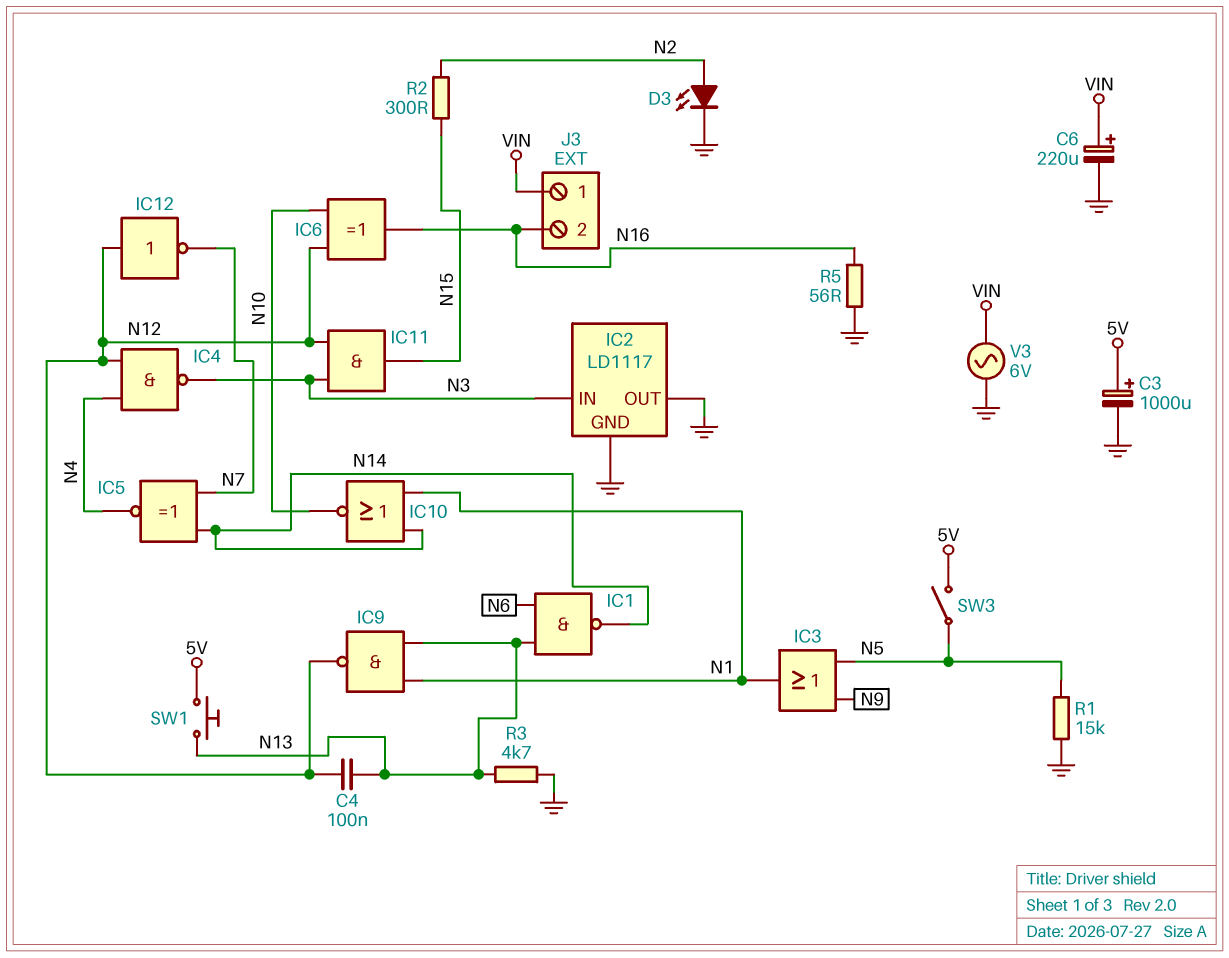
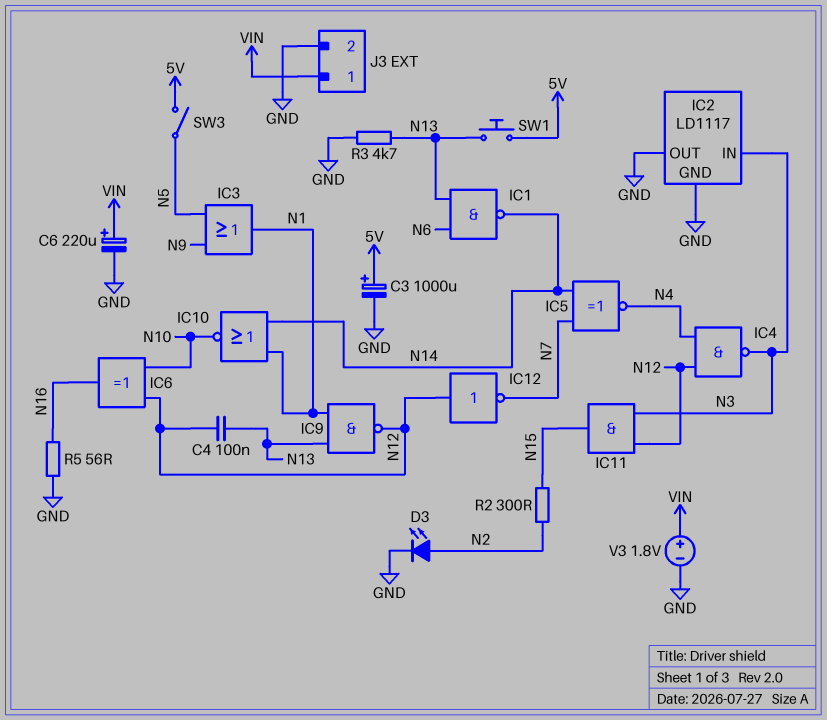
J3 pin 2: N16 -> GND
R1: 15k (GND, N5) -> none
V3: AC 6V (GND, VIN) -> 1.8V (plus VIN, minus GND)

